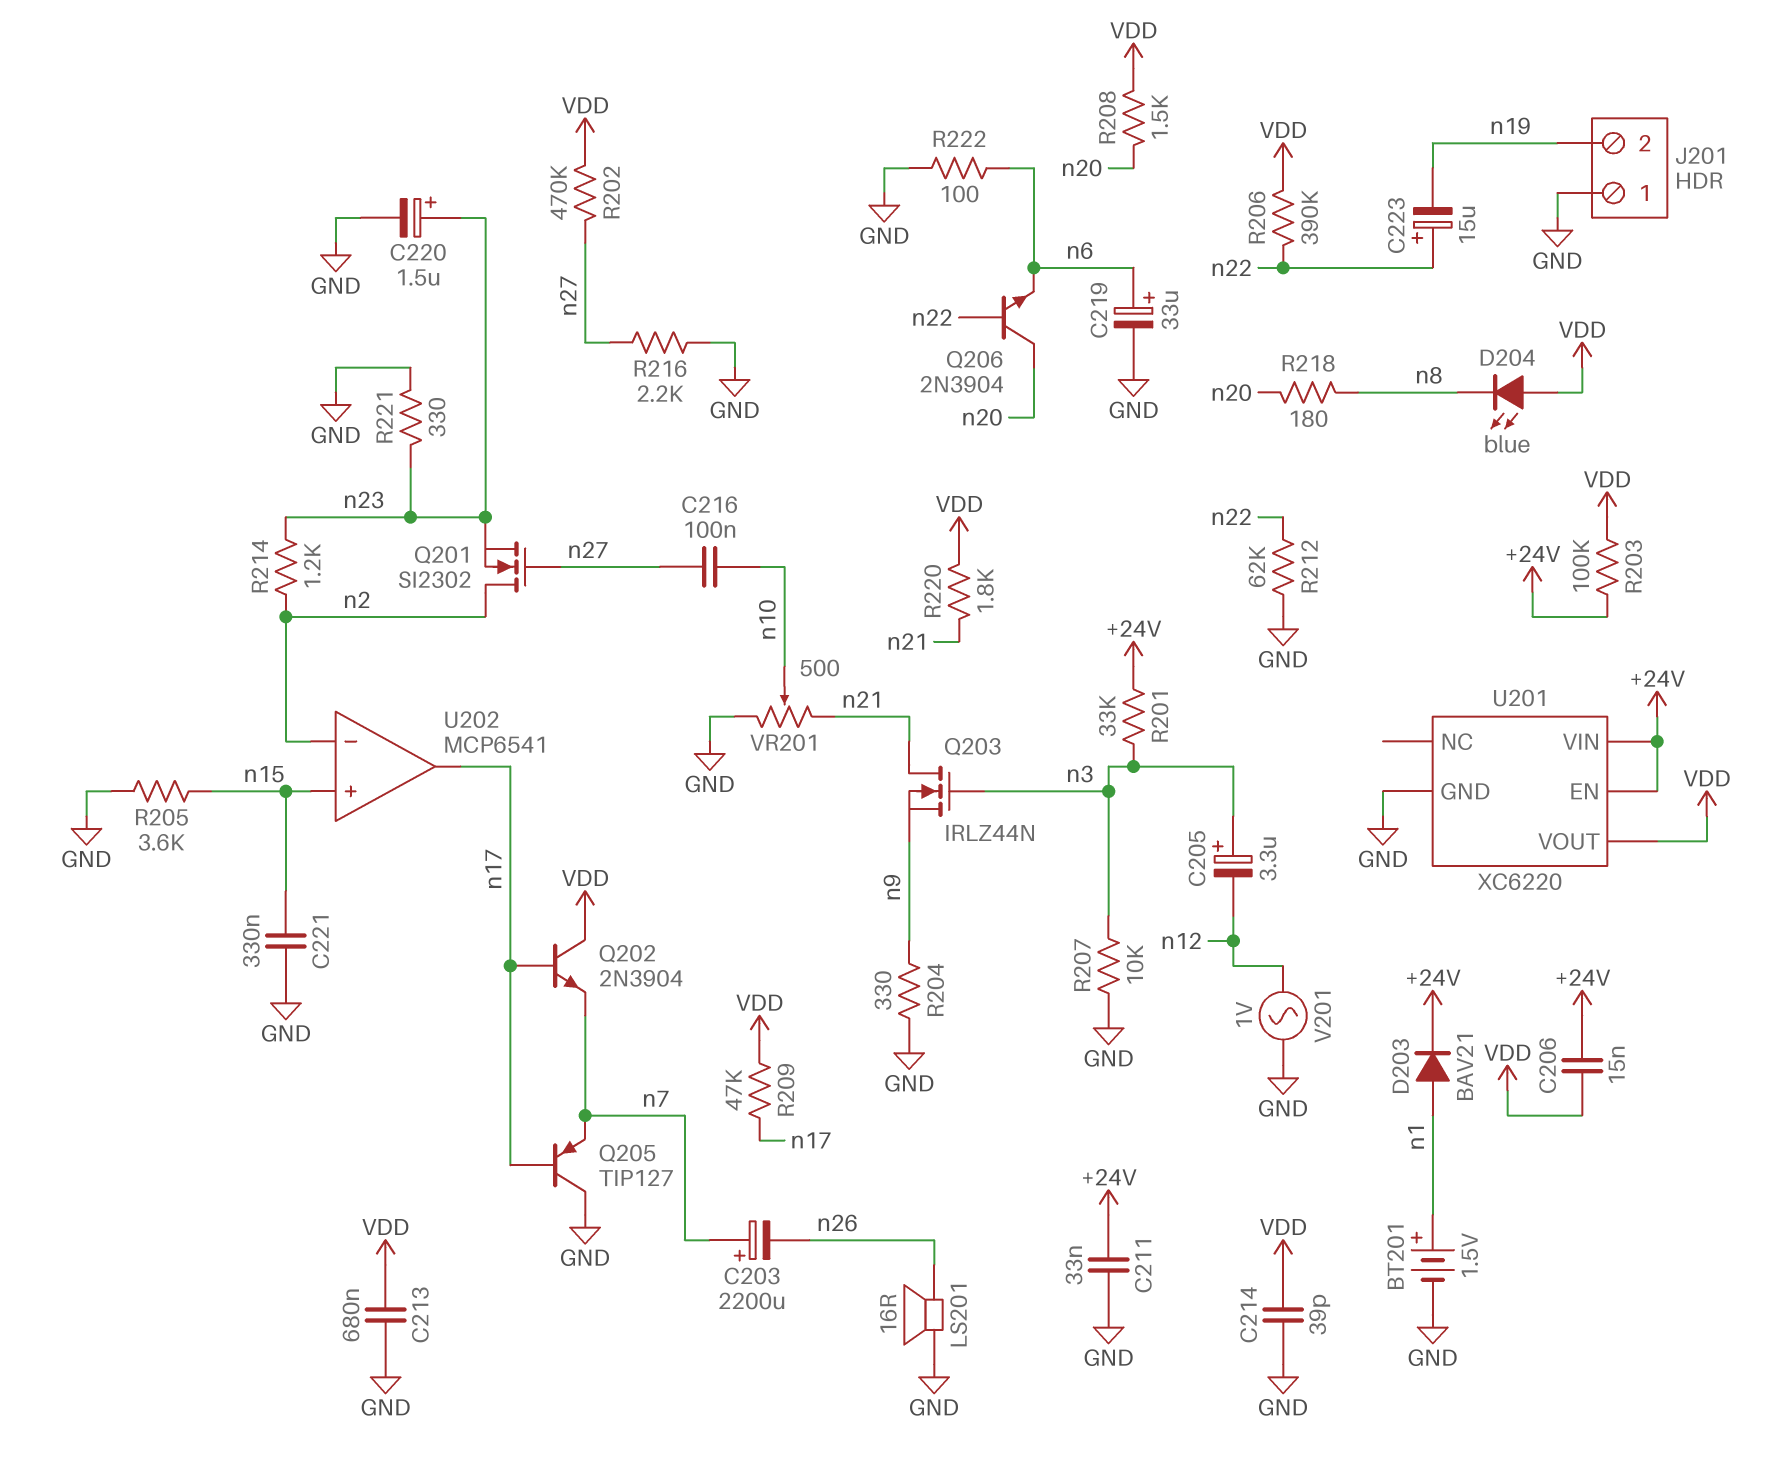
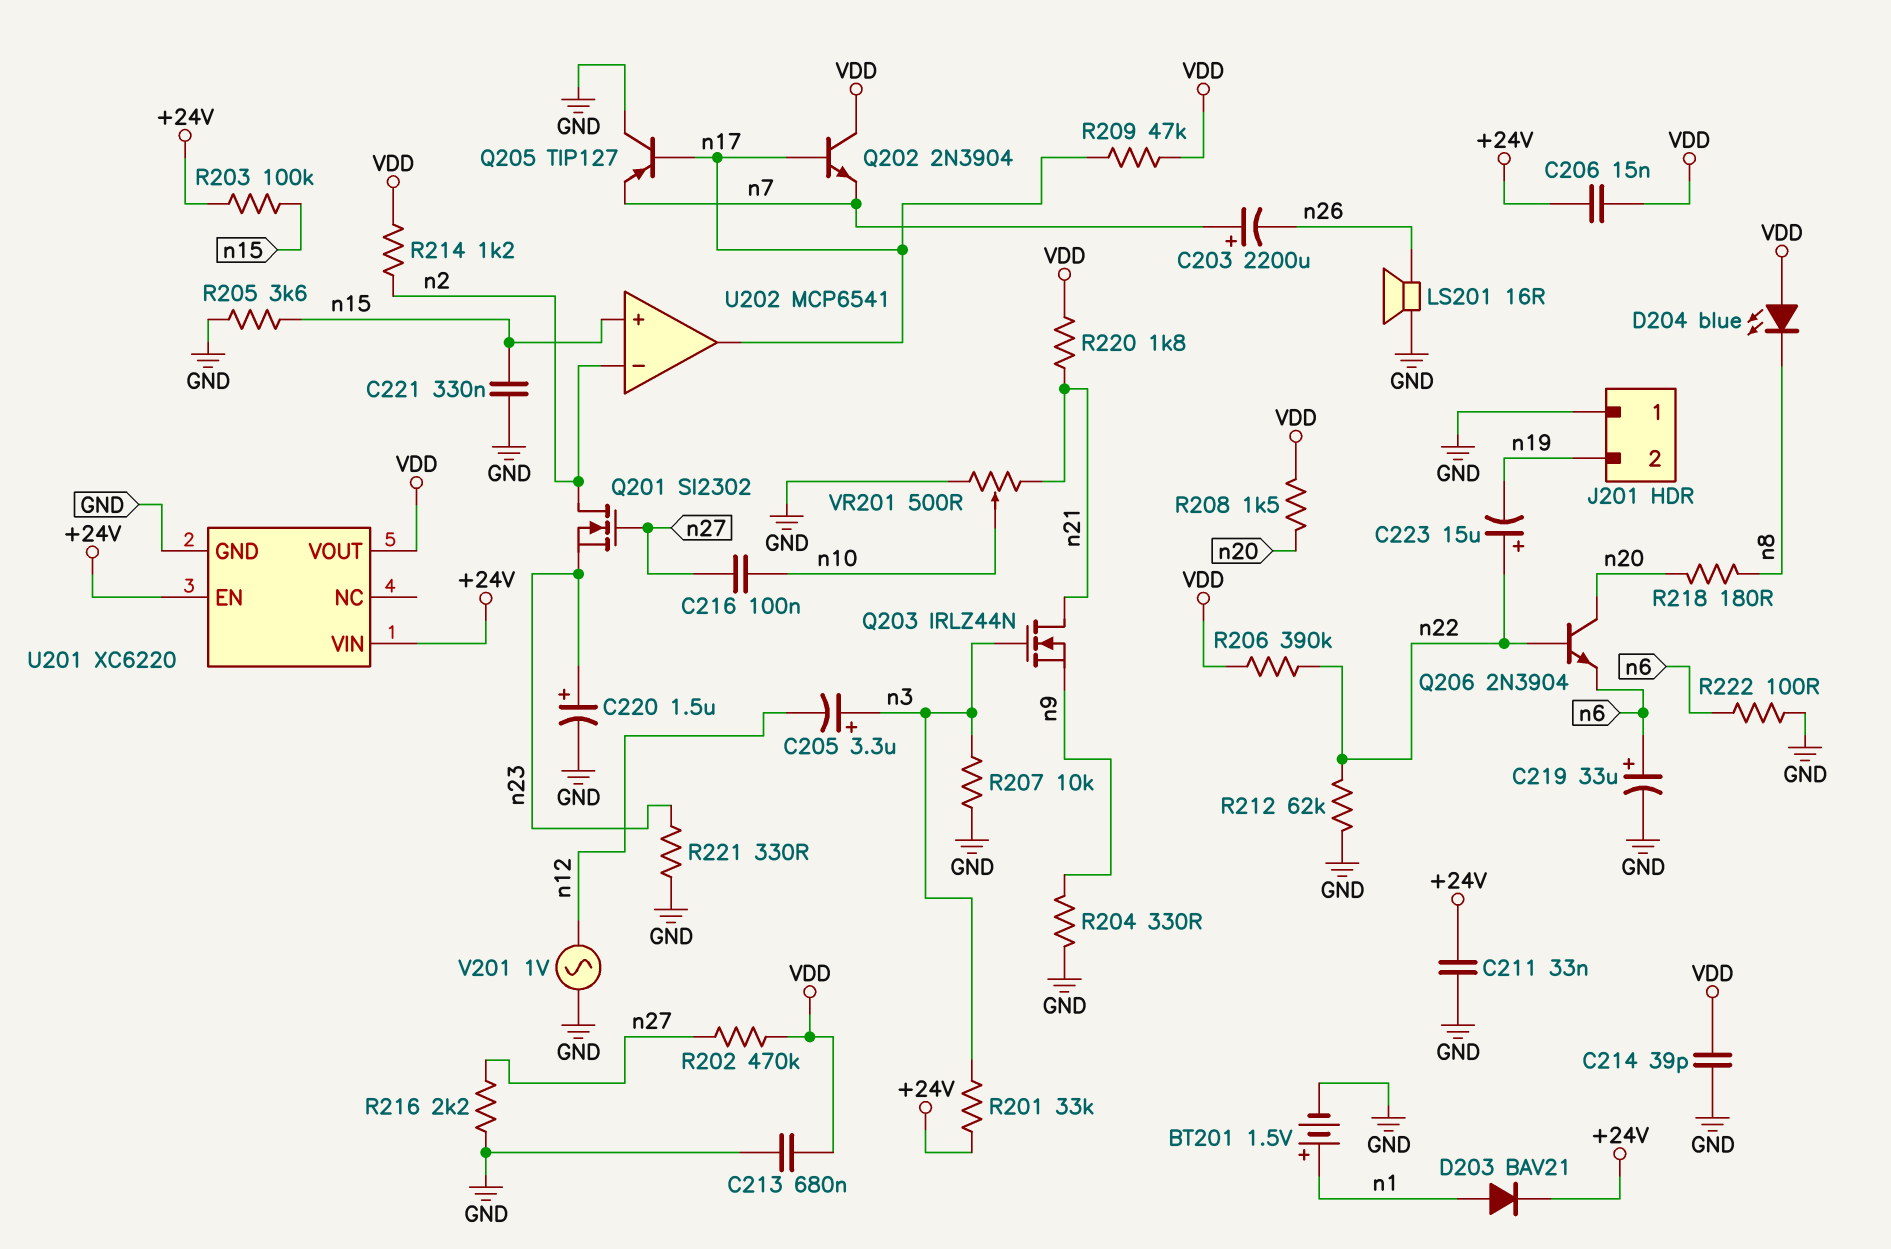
R203: 100k (+24V, VDD) -> 100k (+24V, n15)
R214: 1.2k (n2, n23) -> 1.2k (VDD, n2)

